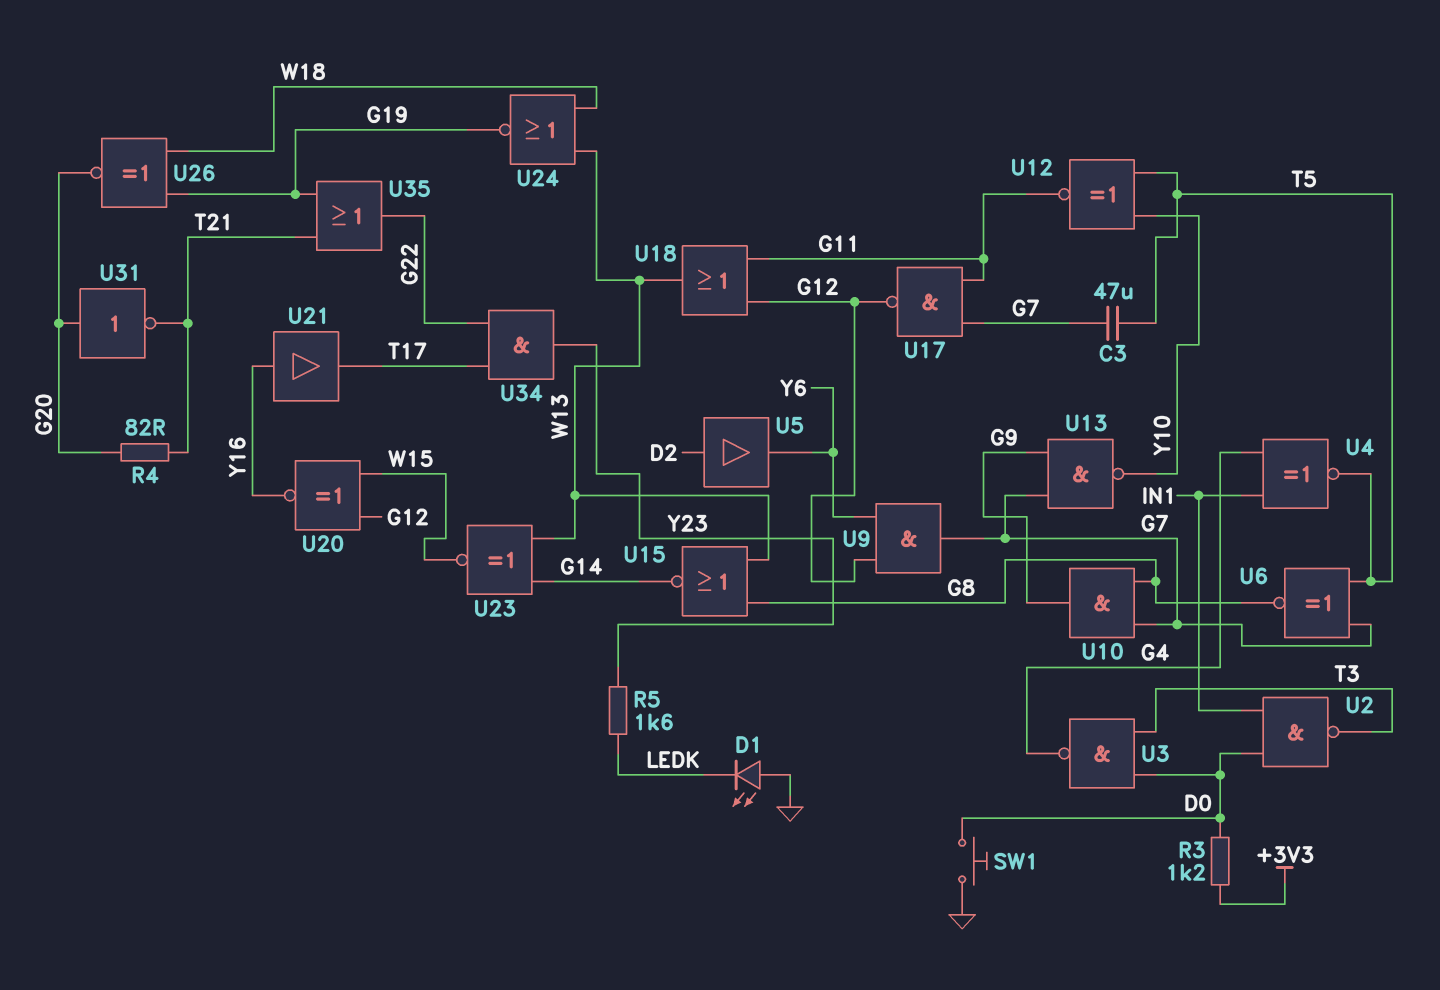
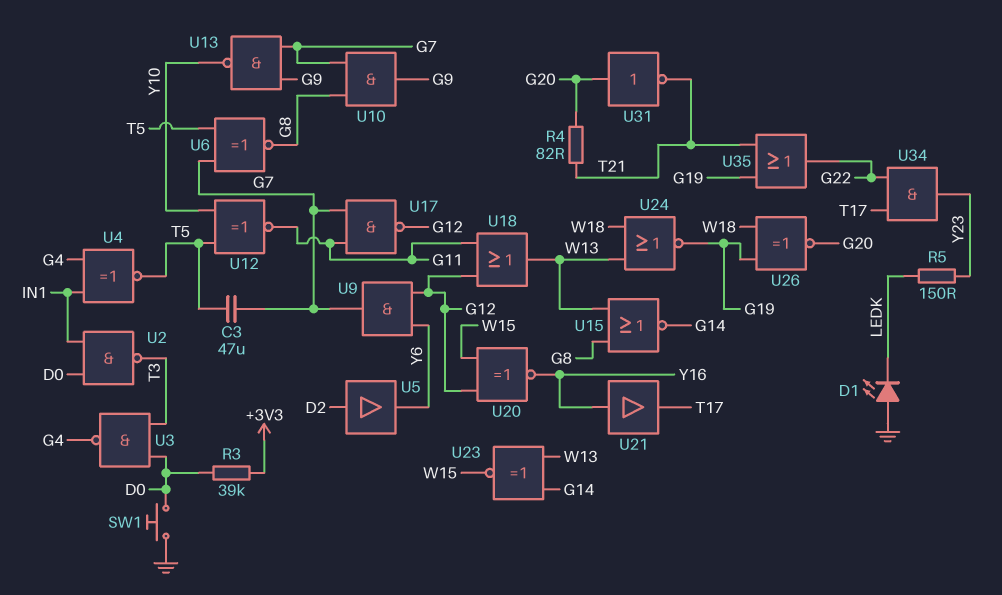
R3: 1.2k (+3V3, D0) -> 39k (+3V3, D0)
R5: 1.6k (LEDK, Y23) -> 150 (LEDK, Y23)

